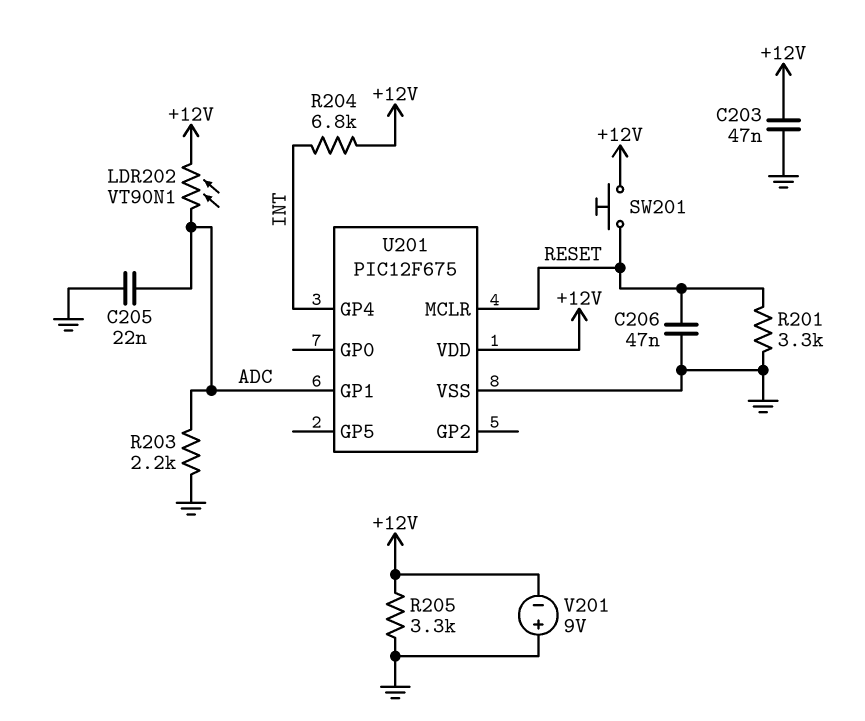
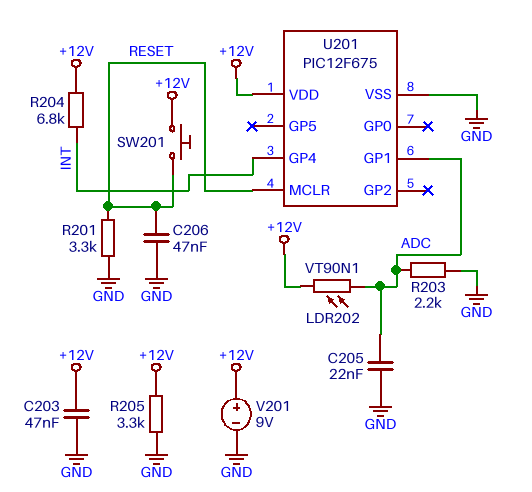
V201: 9V (plus GND, minus +12V) -> 9V (plus +12V, minus GND)

